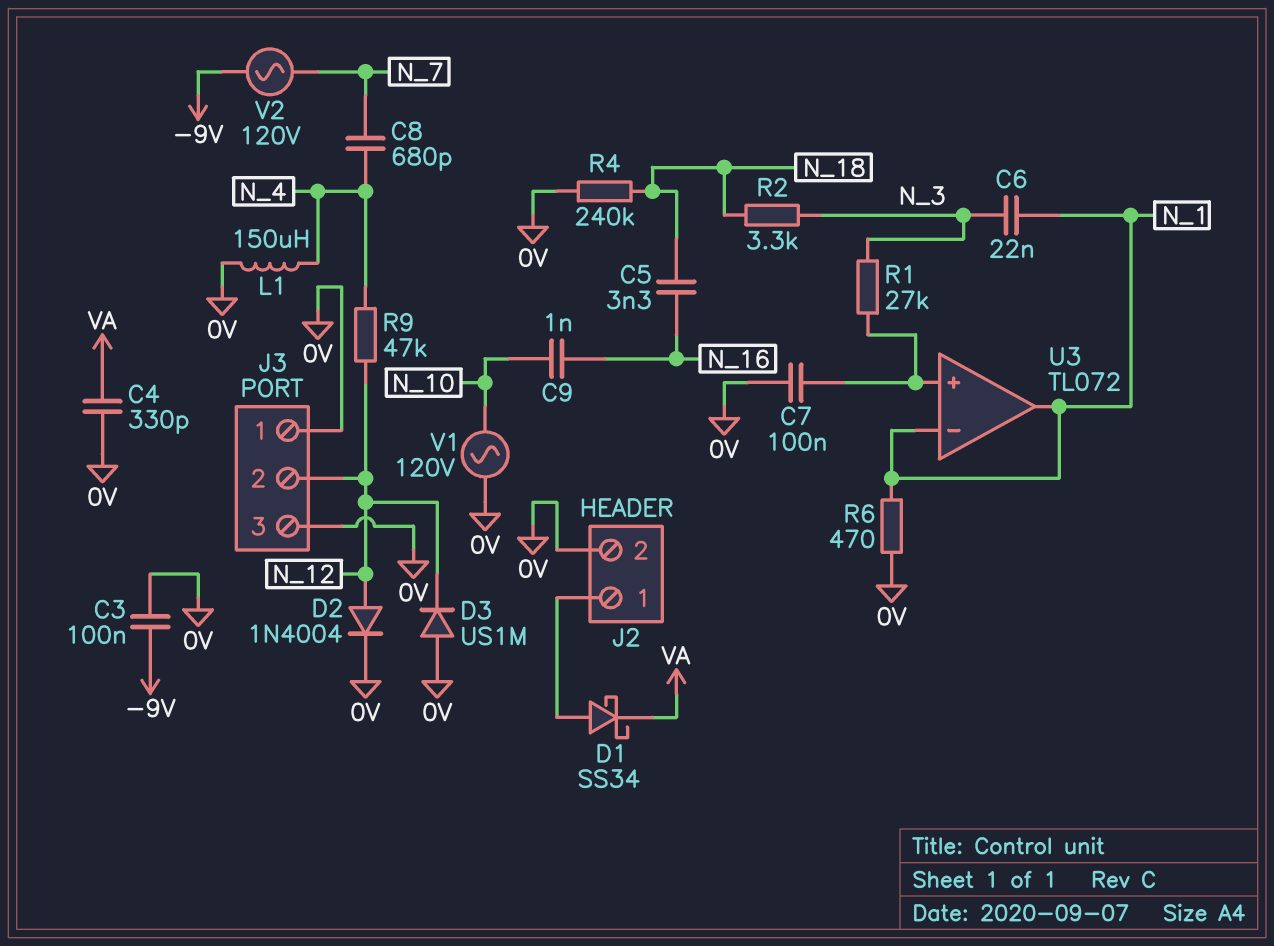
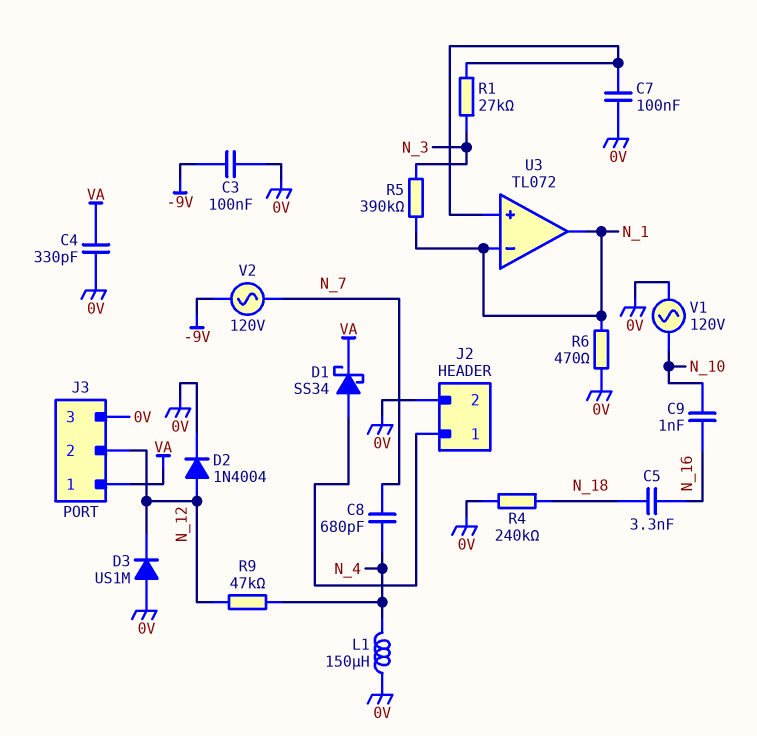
C6: 22nF (N_1, N_3) -> none
J3 pin 1: 0V -> VA
R2: 3.3k (N_3, N_18) -> none
R5: none -> 390k (N_1, N_3)

